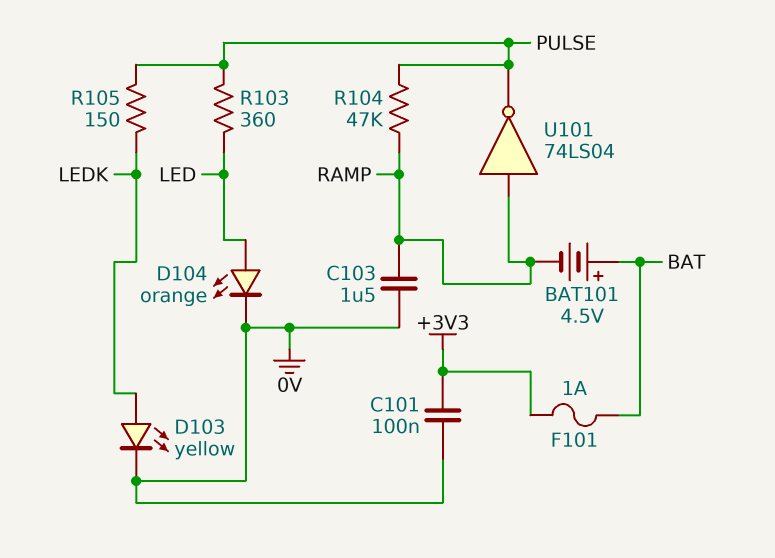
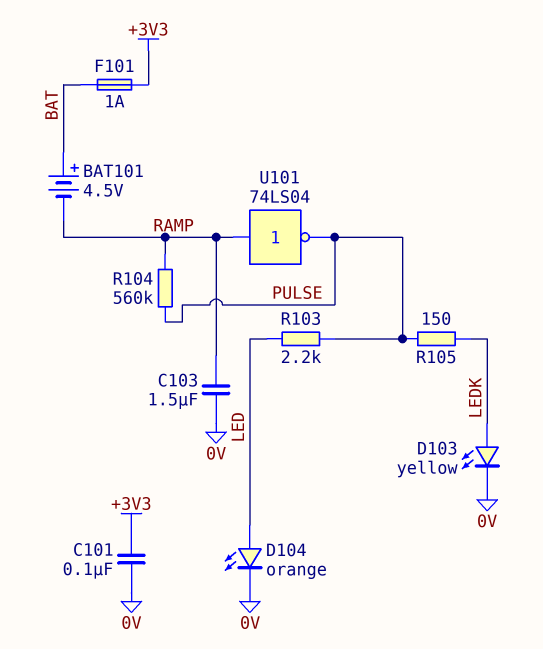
R103: 360 (LED, PULSE) -> 2.2k (LED, PULSE)
R104: 47k (PULSE, RAMP) -> 560k (PULSE, RAMP)

